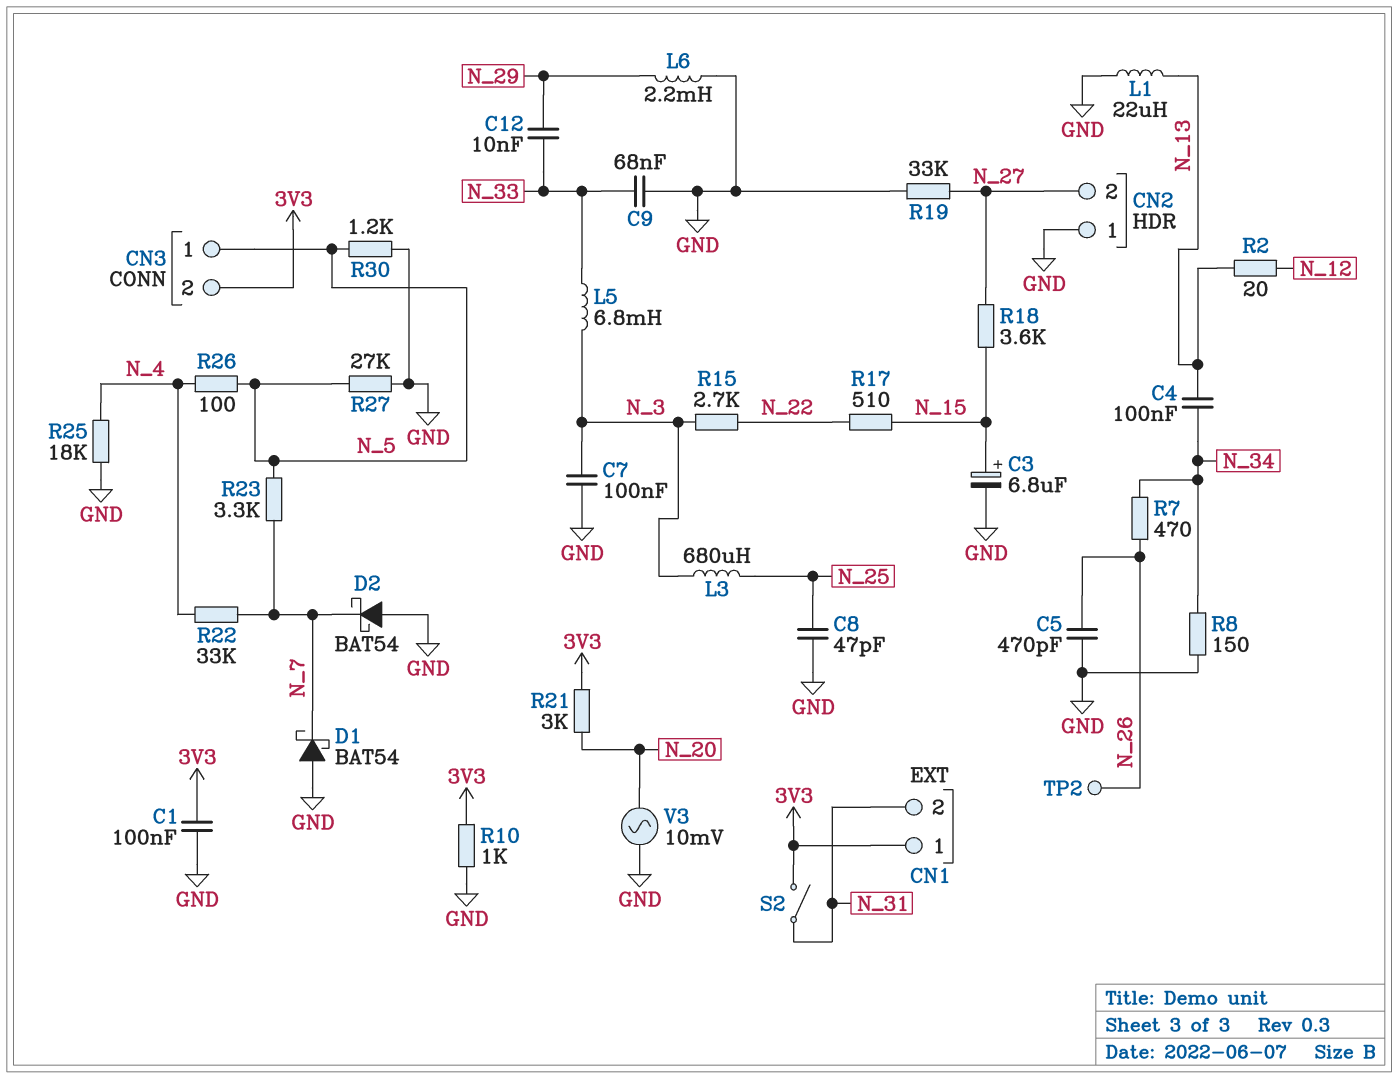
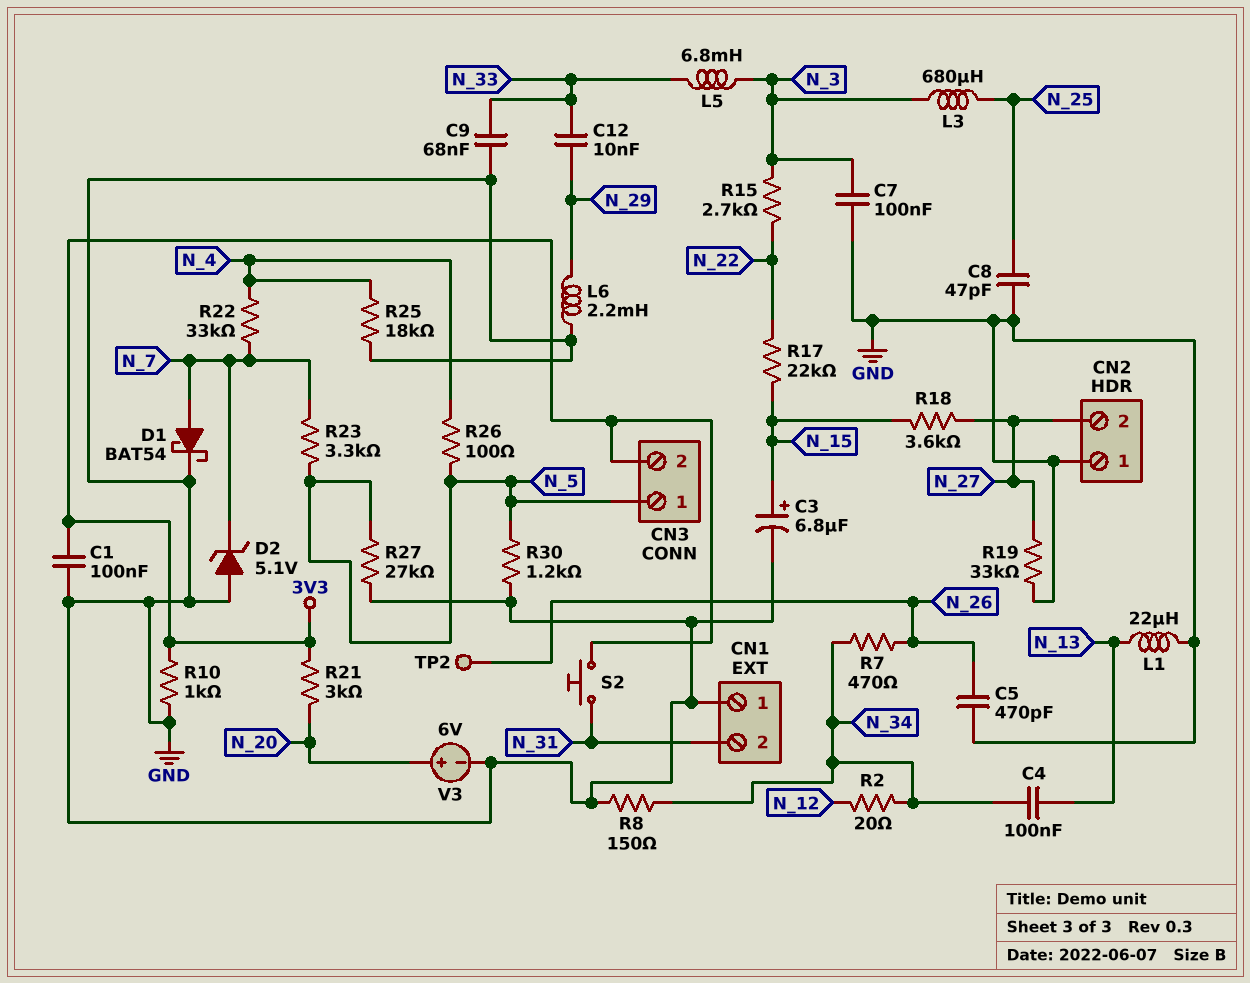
CN1 pin 1: 3V3 -> GND
D1: schottky BAT54 (A GND, K N_7) -> schottky BAT54 (A N_7, K GND)
D2: schottky BAT54 (A GND, K N_7) -> zener 5.1V (A GND, K N_7)
R2: 20 (N_12, N_13) -> 20 (N_12, N_34)
R17: 510 (N_15, N_22) -> 22k (N_15, N_22)
S2: switch (3V3, N_31) -> button (3V3, N_31)
V3: AC 10mV (GND, N_20) -> 6V (plus N_20, minus GND)

